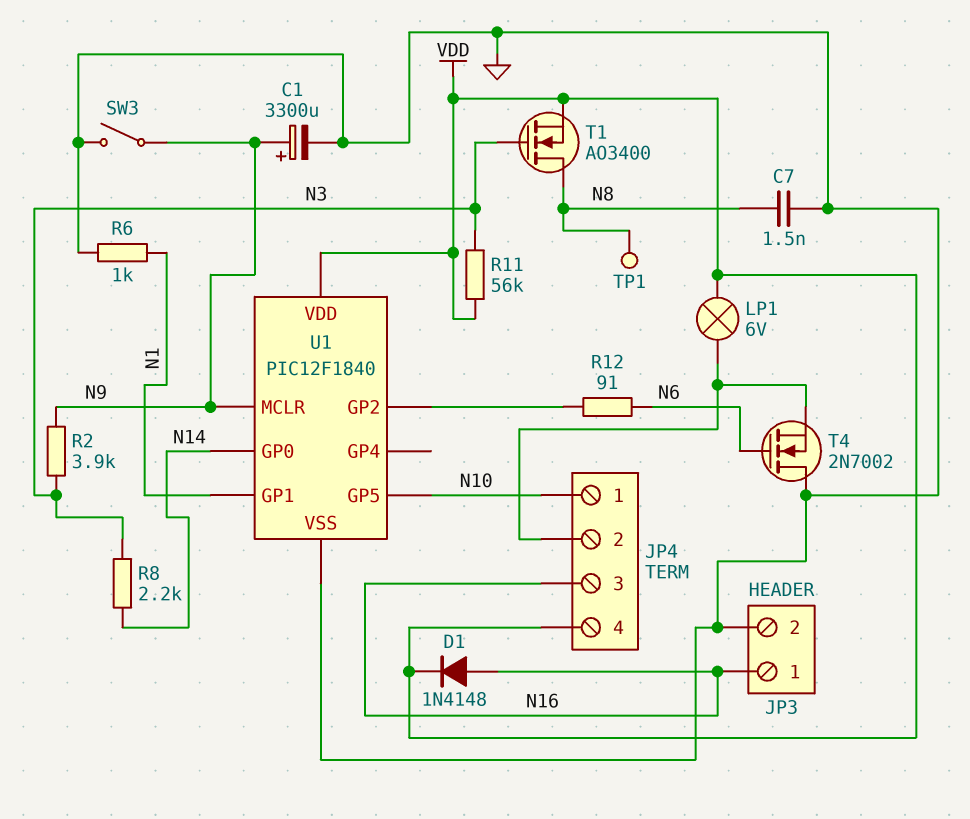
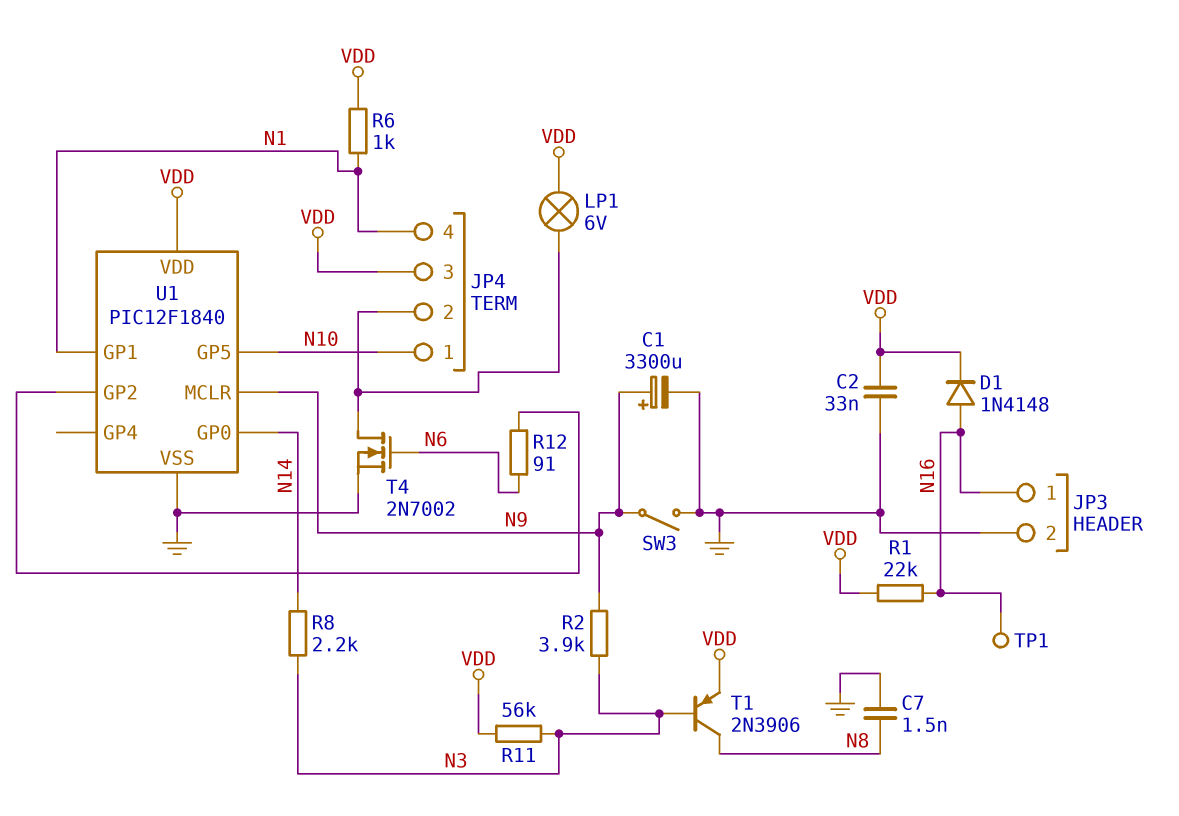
C2: none -> 33nF (GND, VDD)
JP4 pin 3: N16 -> VDD
JP4 pin 4: VDD -> N1
R1: none -> 22k (N16, VDD)
R6: 1k (GND, N1) -> 1k (N1, VDD)
T1: NMOS AO3400 (G N3, D N8, S VDD) -> PNP 2N3906 (B N3, C N8, E VDD)
T4: NMOS 2N7002 (G N6, D GND, S JP4/2) -> NMOS 2N7002 (G N6, D JP4/2, S GND)
TP1: test point (N8) -> test point (N16)

